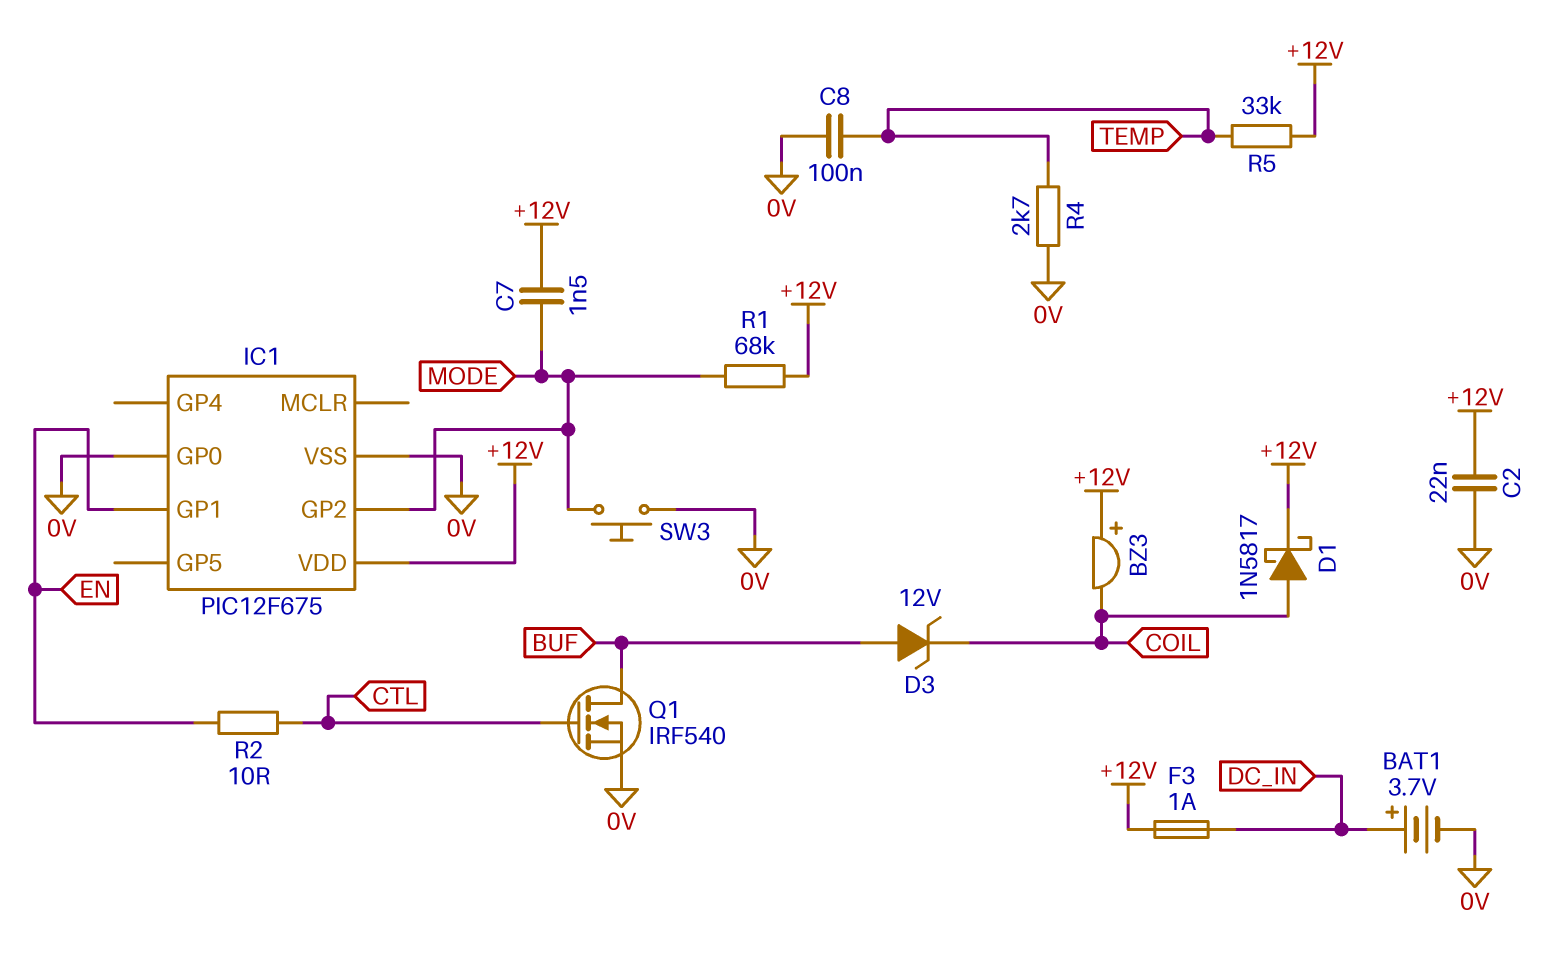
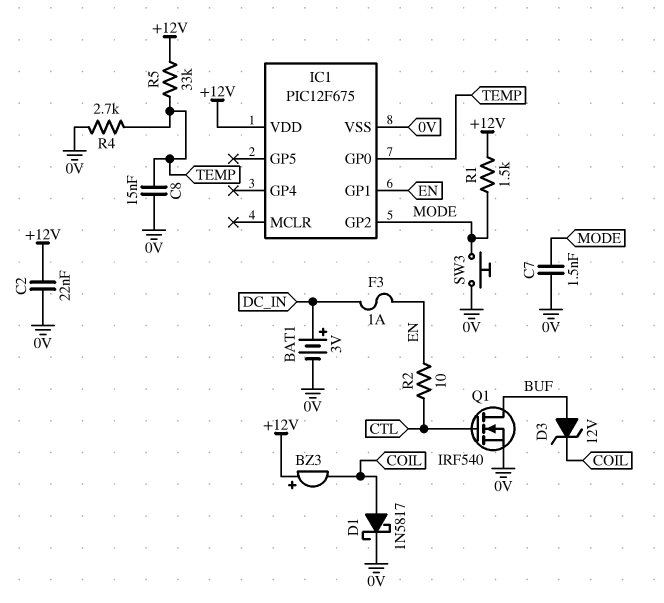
BAT1: 3.7V (plus DC_IN, minus 0V) -> 3V (plus DC_IN, minus 0V)
C7: 1.5nF (+12V, MODE) -> 1.5nF (0V, MODE)
C8: 100nF (0V, TEMP) -> 15nF (0V, TEMP)
D1: schottky 1N5817 (A COIL, K +12V) -> schottky 1N5817 (A COIL, K 0V)
F3: 1A (+12V, DC_IN) -> 1A (DC_IN, EN)
IC1 pin GP0: 0V -> TEMP
R1: 68k (+12V, MODE) -> 1.5k (+12V, MODE)

